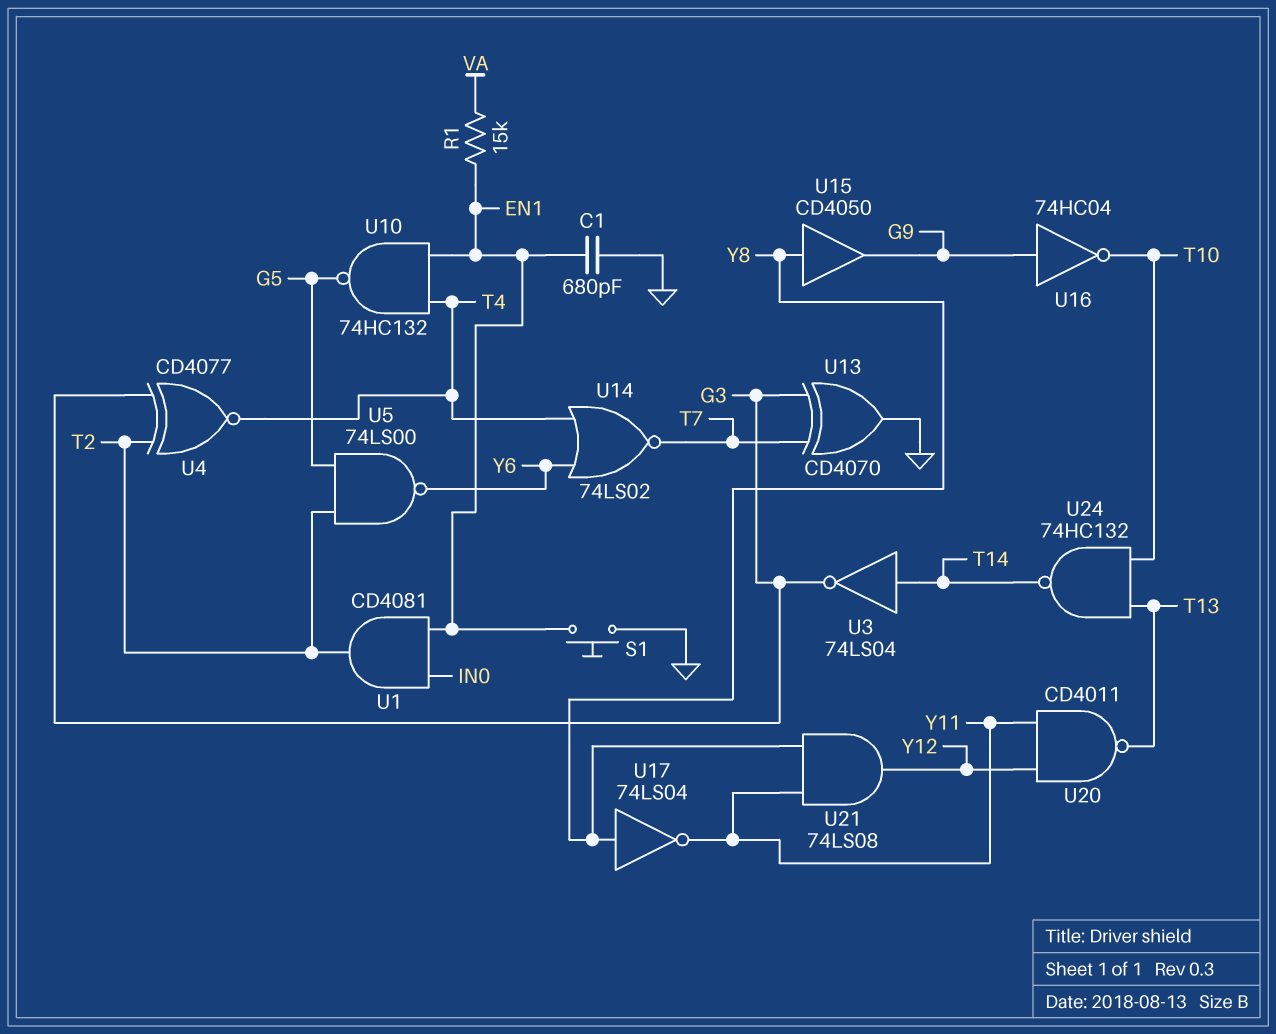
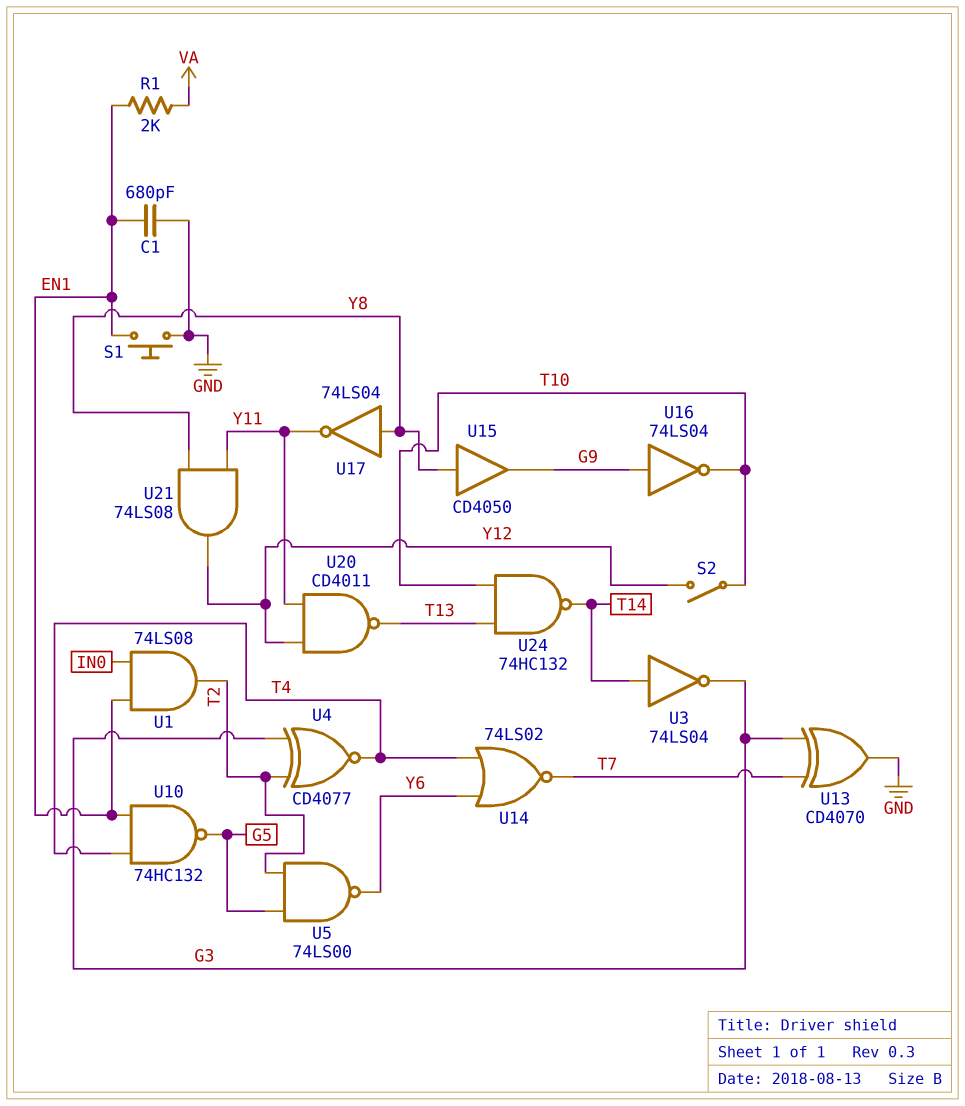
R1: 15k (EN1, VA) -> 2k (EN1, VA)
S2: none -> switch (T10, Y12)
U1: AND CD4081 (in EN1, in IN0, out T2) -> AND 74LS08 (in EN1, in IN0, out T2)
U16: NOT 74HC04 (in G9, out T10) -> NOT 74LS04 (in G9, out T10)

